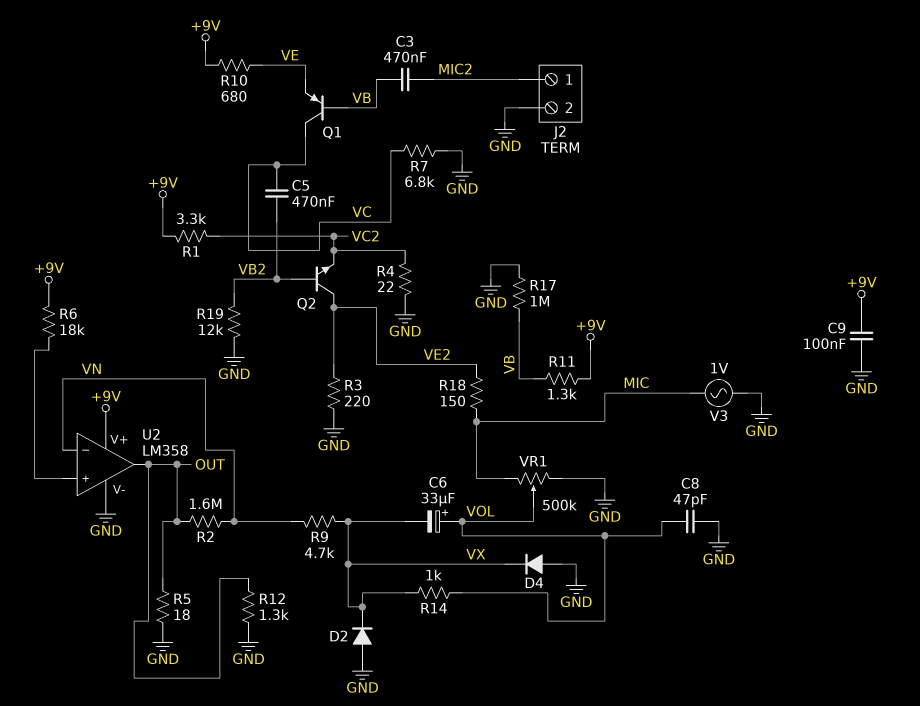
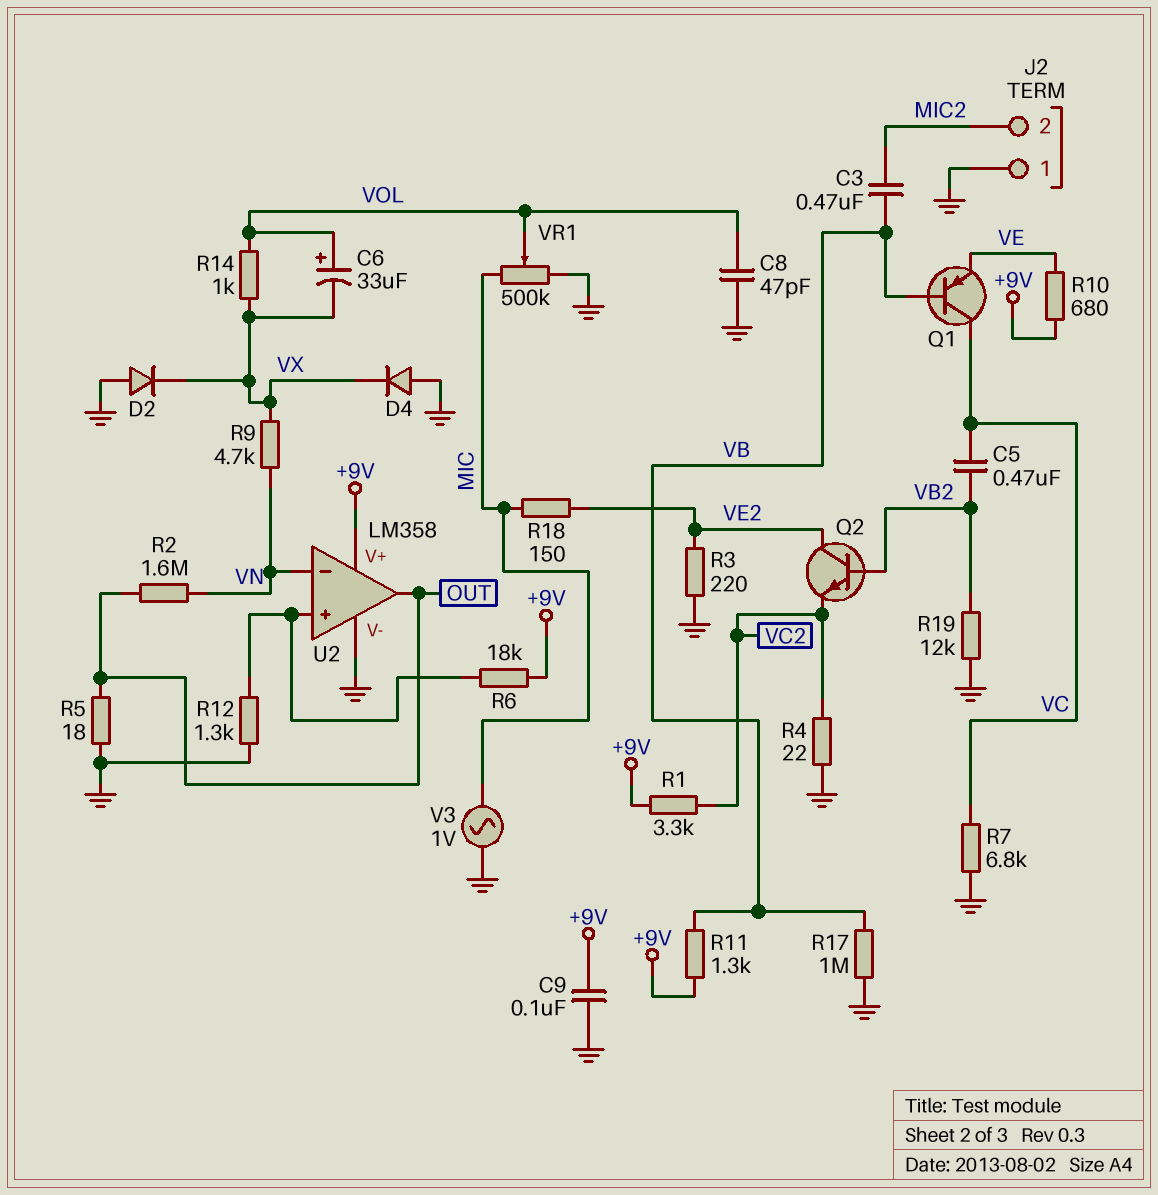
J2 pin 1: MIC2 -> GND
J2 pin 2: GND -> MIC2
R12: 1.3k (GND, OUT) -> 1.3k (GND, U2/in+)

